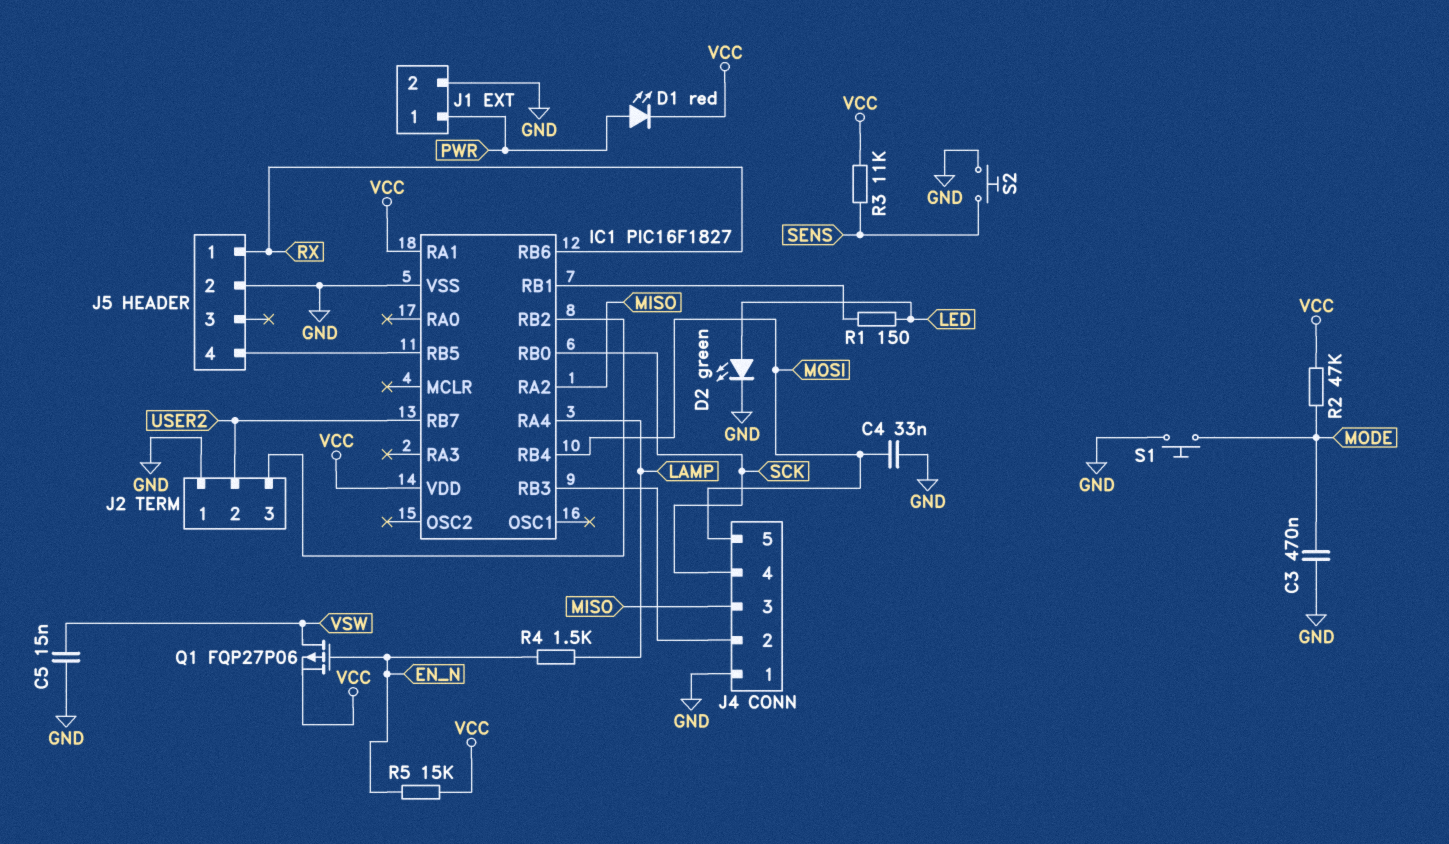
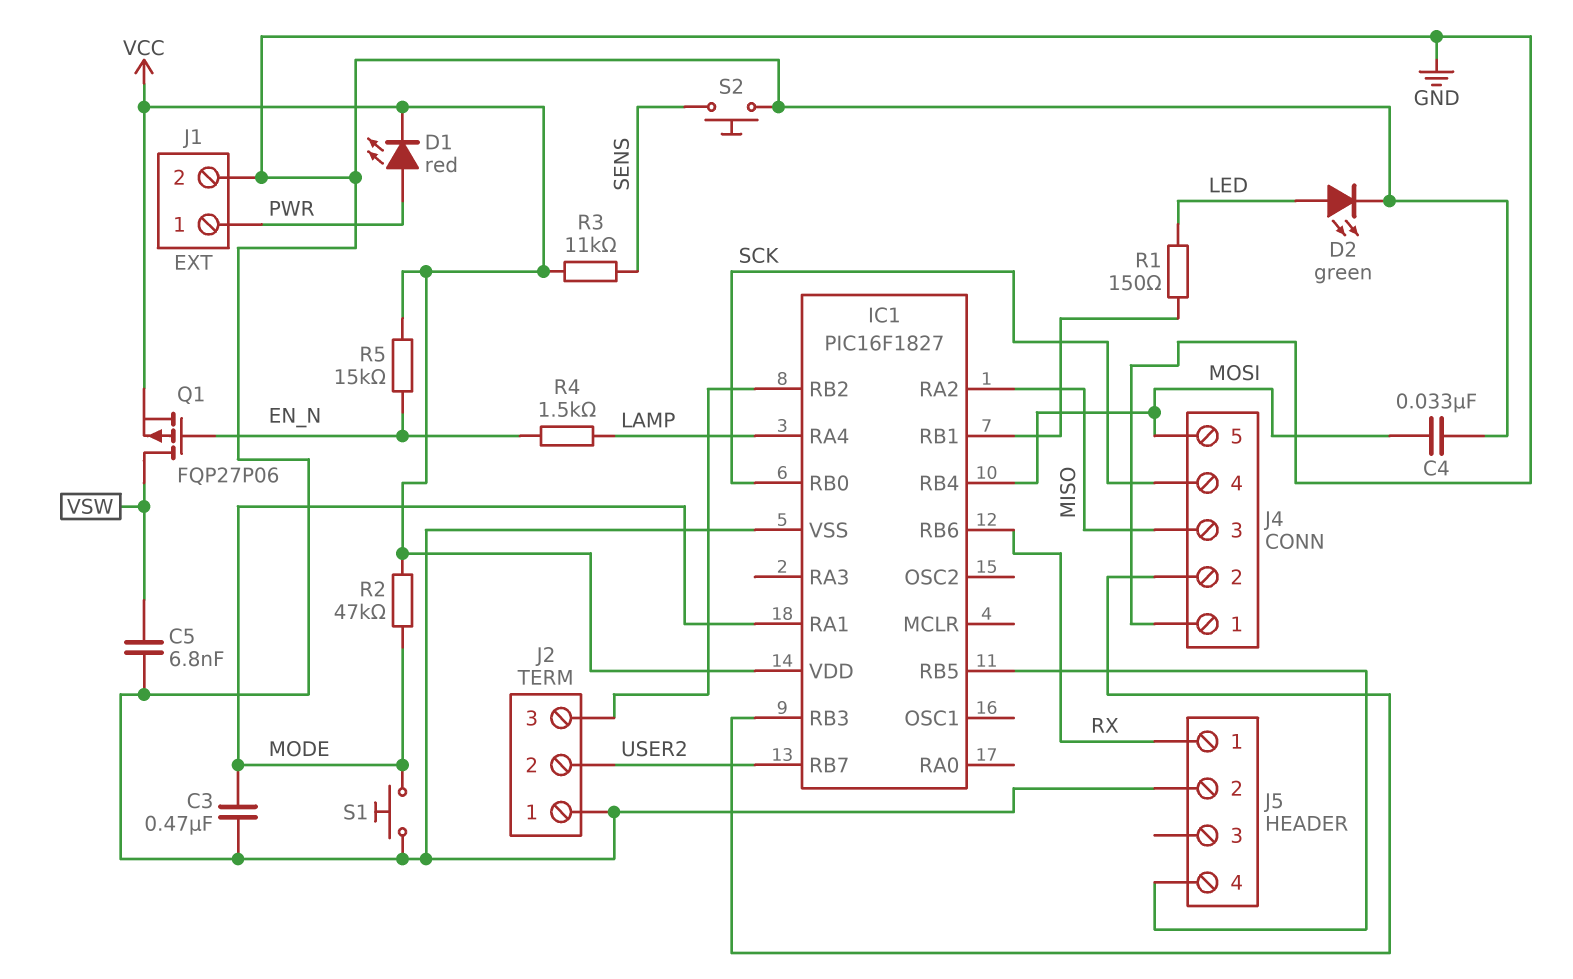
C5: 15nF (GND, VSW) -> 6.8nF (GND, VSW)
IC1 pin RA1: VCC -> MODE

